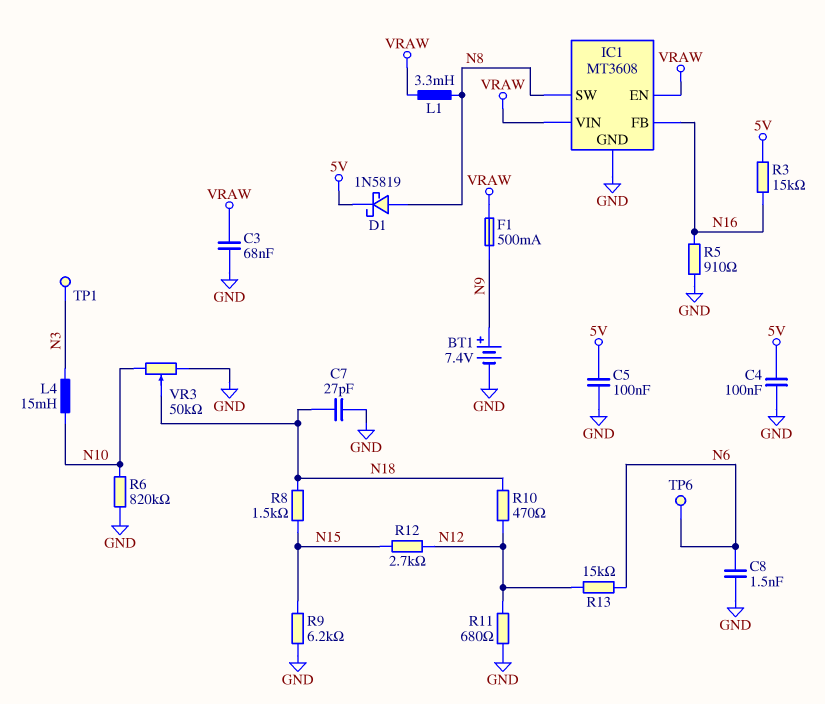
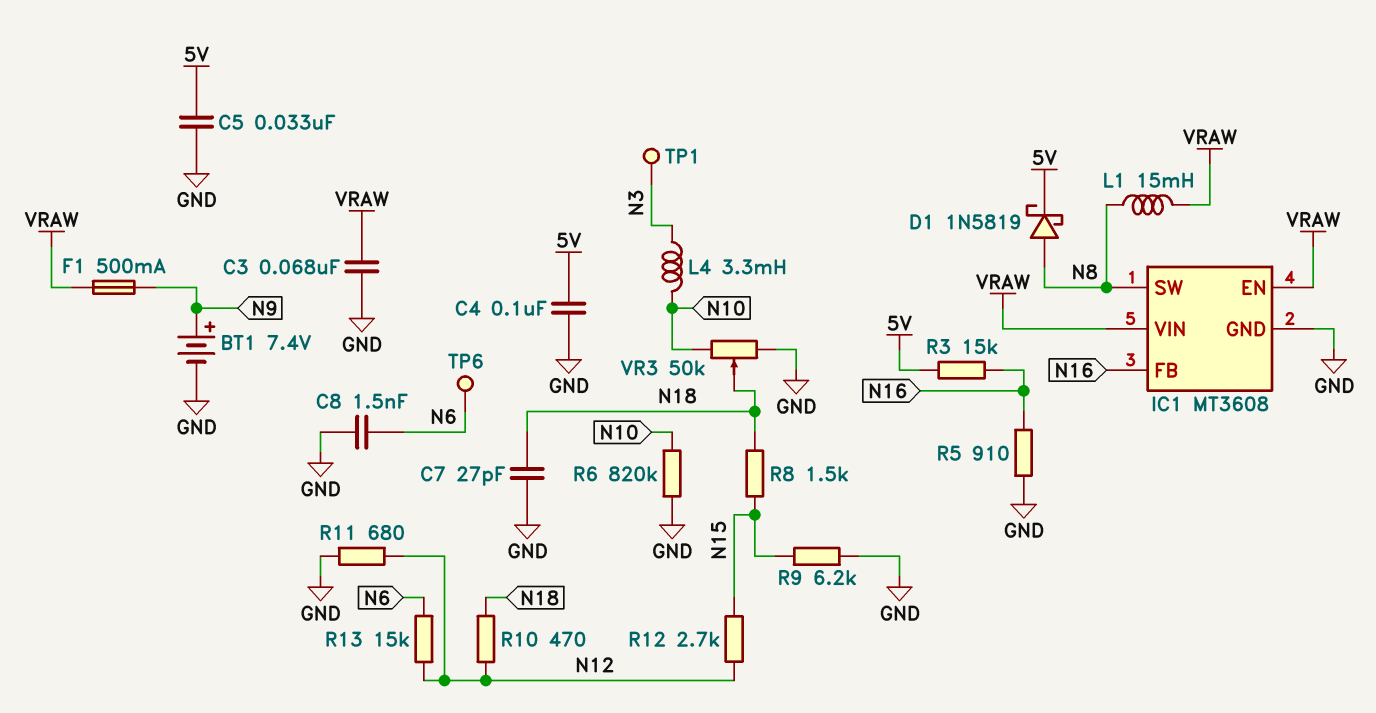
C5: 100nF (5V, GND) -> 33nF (5V, GND)
L1: 3.3mH (N8, VRAW) -> 15mH (N8, VRAW)
L4: 15mH (N3, N10) -> 3.3mH (N3, N10)

